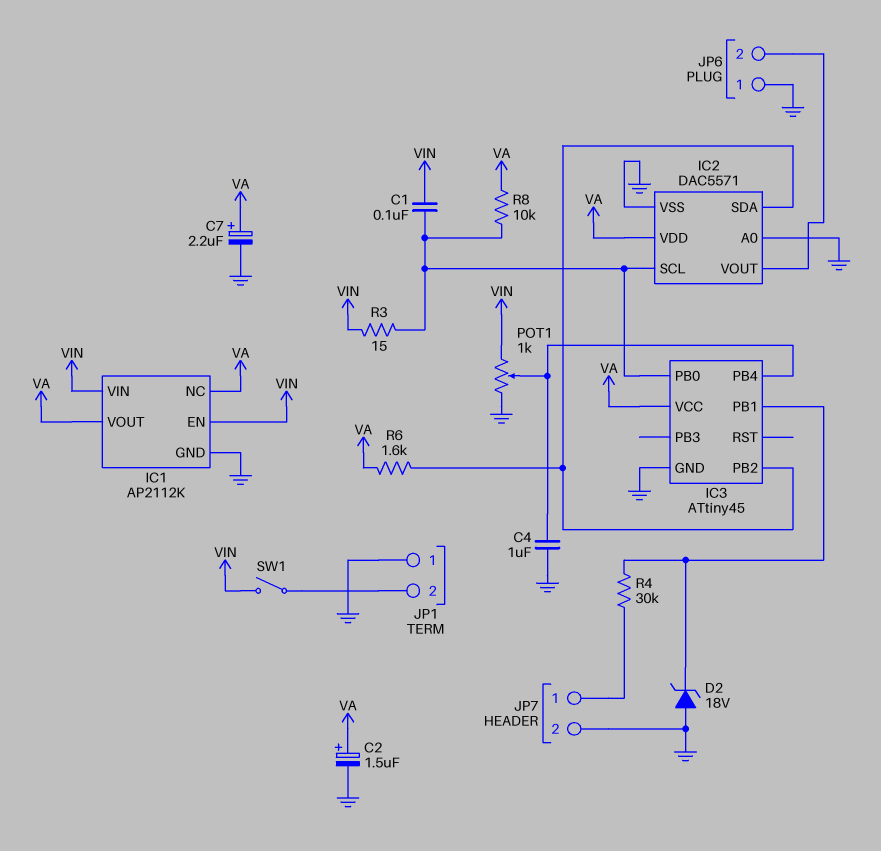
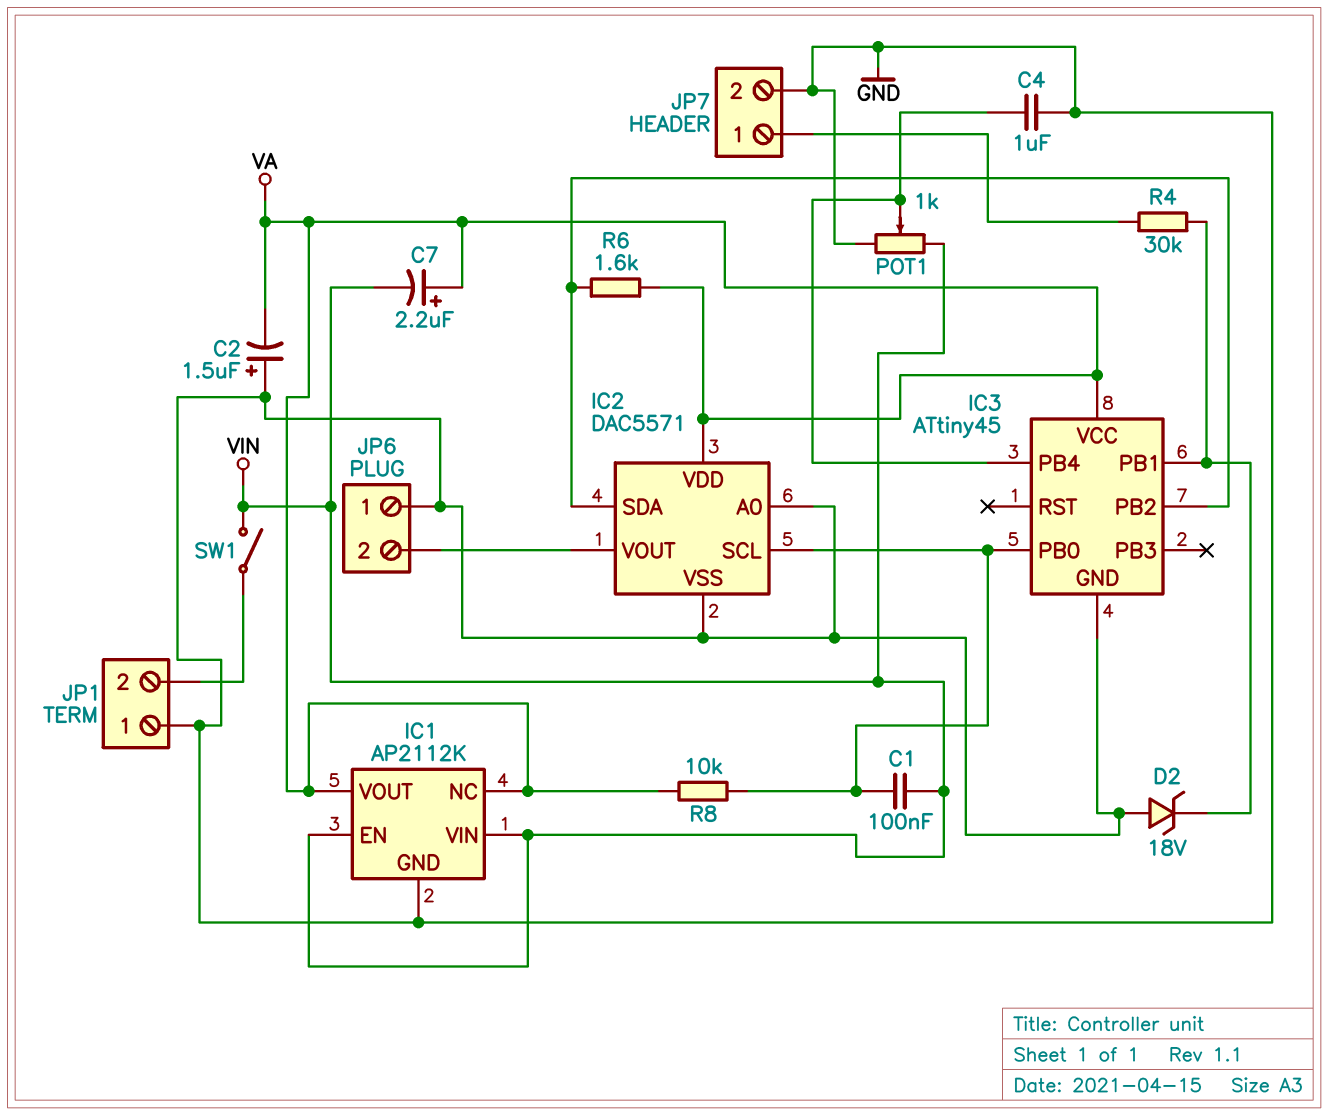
C2: 1.5uF (plus VA, minus GND) -> 1.5uF (plus GND, minus VA)
C7: 2.2uF (plus VA, minus GND) -> 2.2uF (plus VA, minus VIN)
R3: 15 (IC2/SCL, VIN) -> none

